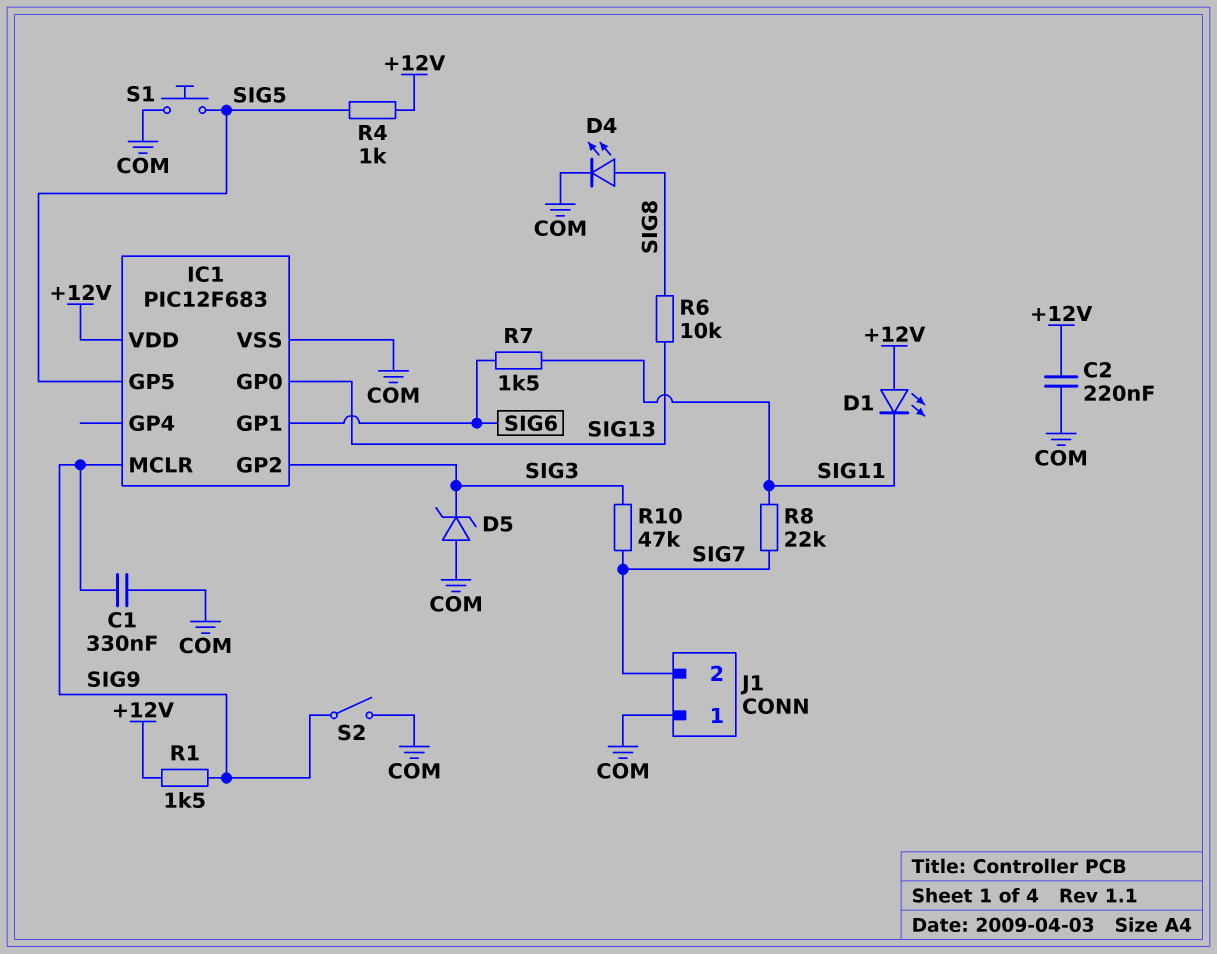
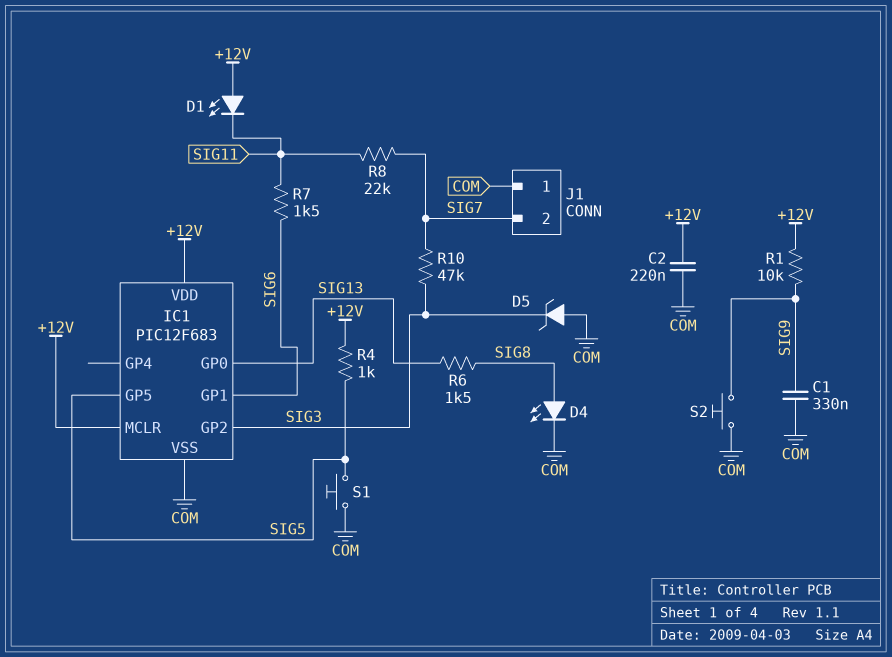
IC1 pin MCLR: SIG9 -> +12V
R1: 1.5k (+12V, SIG9) -> 10k (+12V, SIG9)
R6: 10k (SIG8, SIG13) -> 1.5k (SIG8, SIG13)
S2: switch (COM, SIG9) -> button (COM, SIG9)

